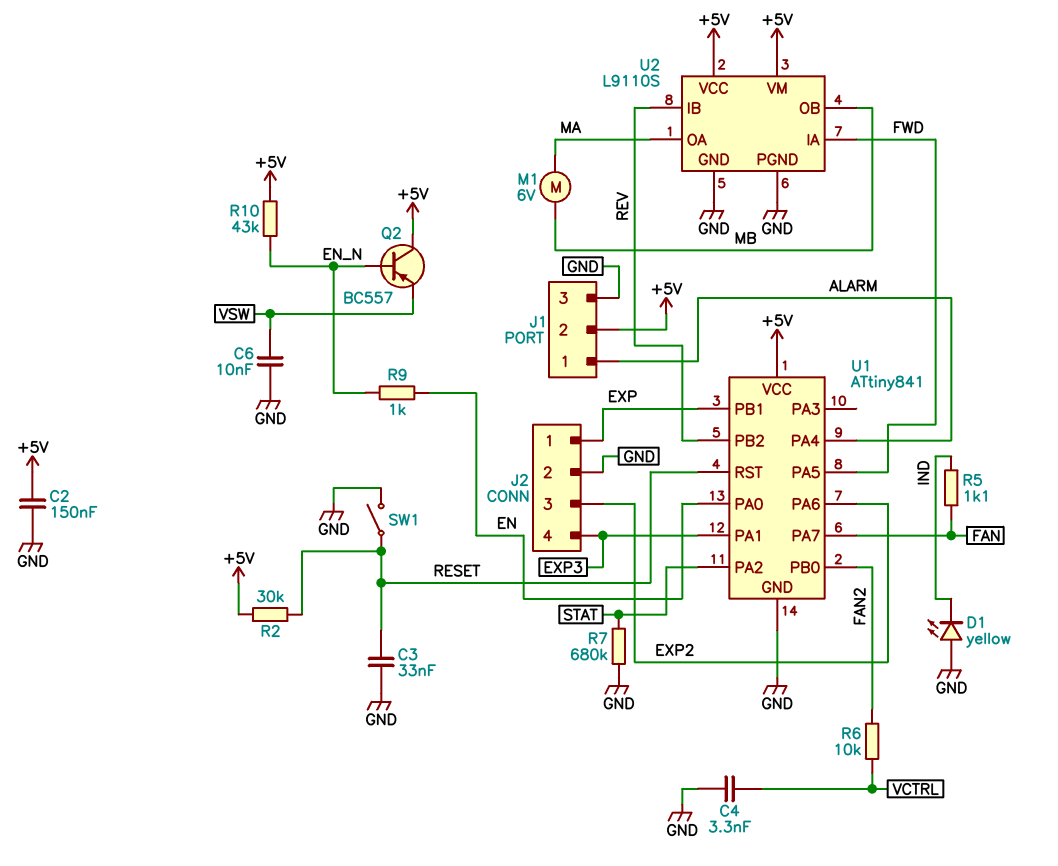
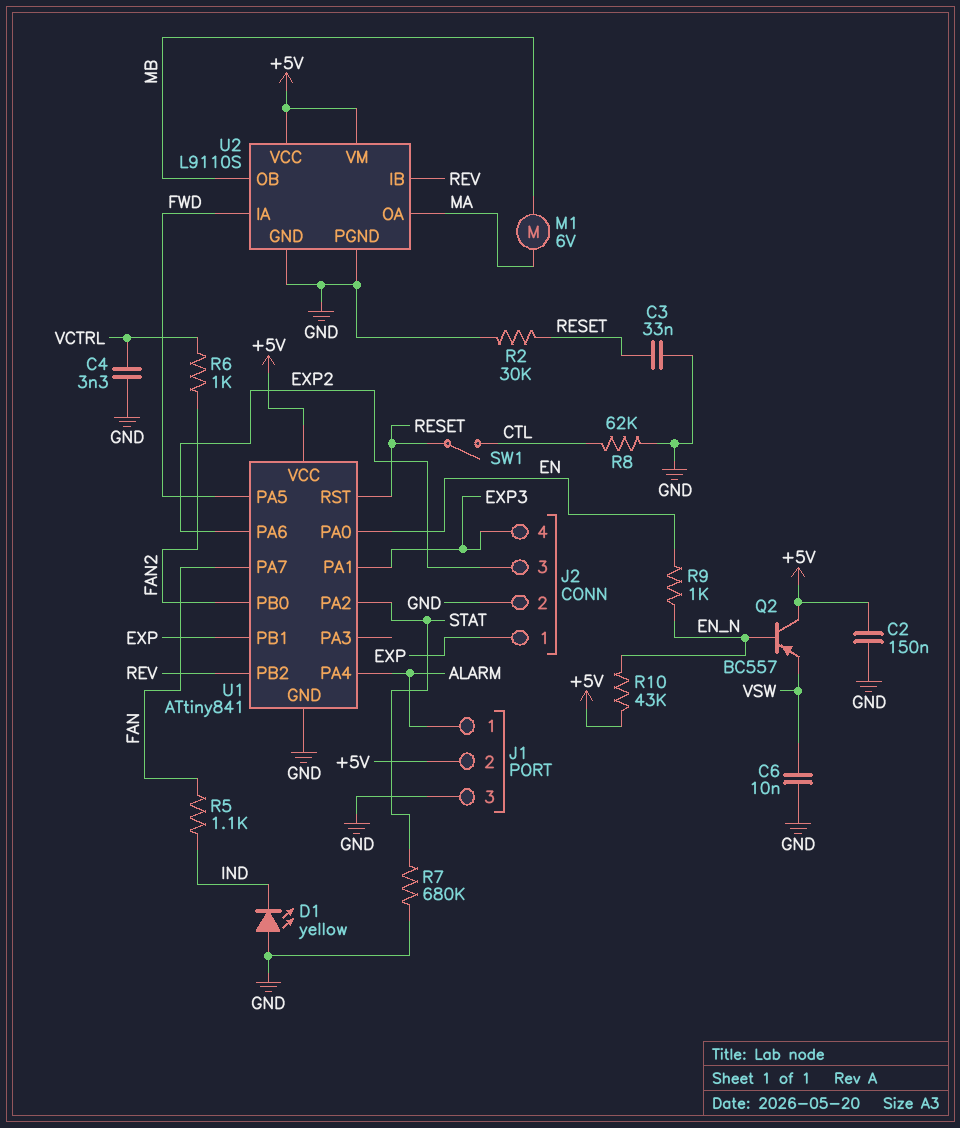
R2: 30k (+5V, RESET) -> 30k (GND, RESET)
R6: 10k (FAN2, VCTRL) -> 1k (FAN2, VCTRL)
R8: none -> 62k (CTL, GND)
SW1: switch (GND, RESET) -> switch (CTL, RESET)

